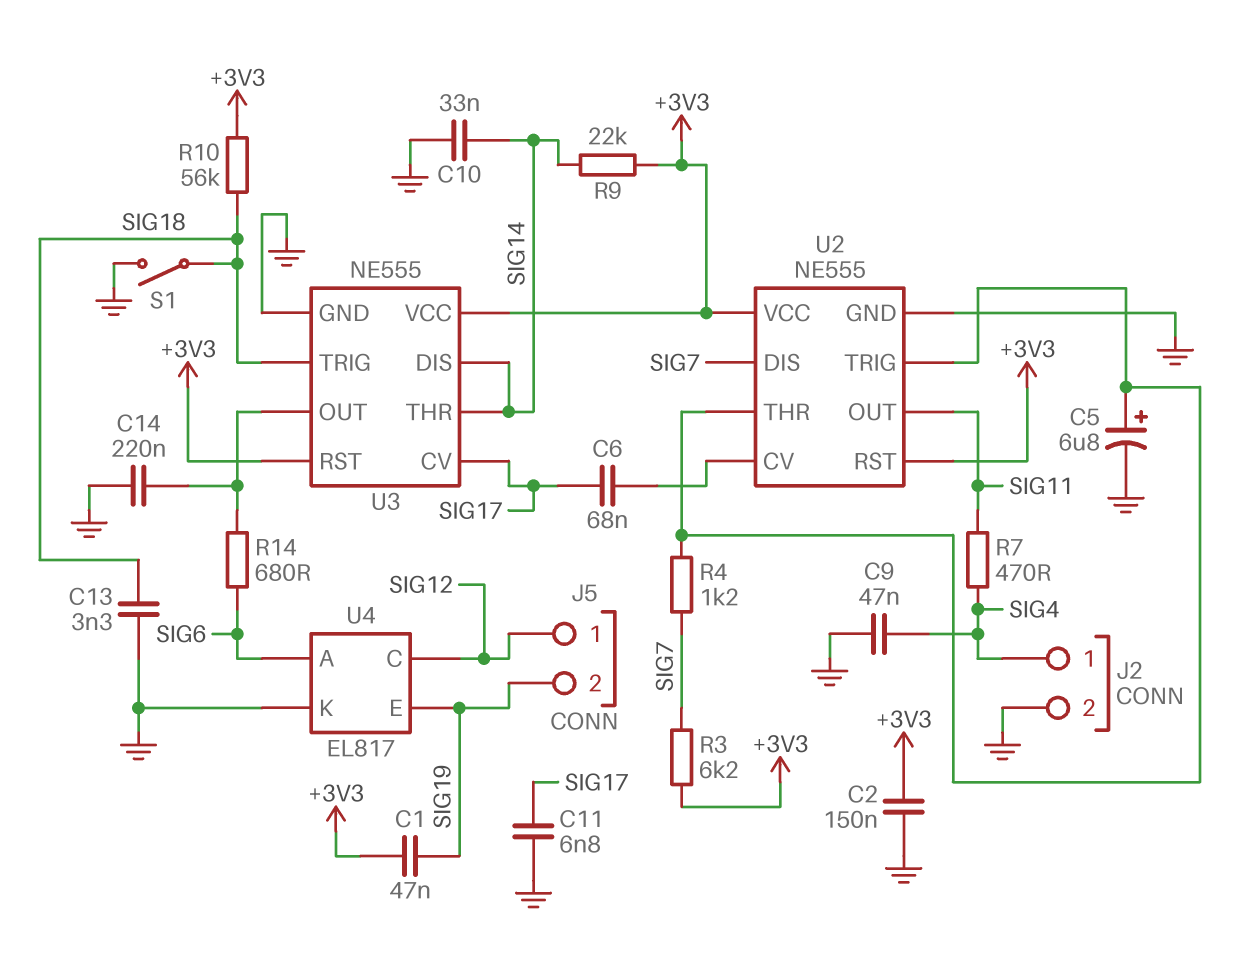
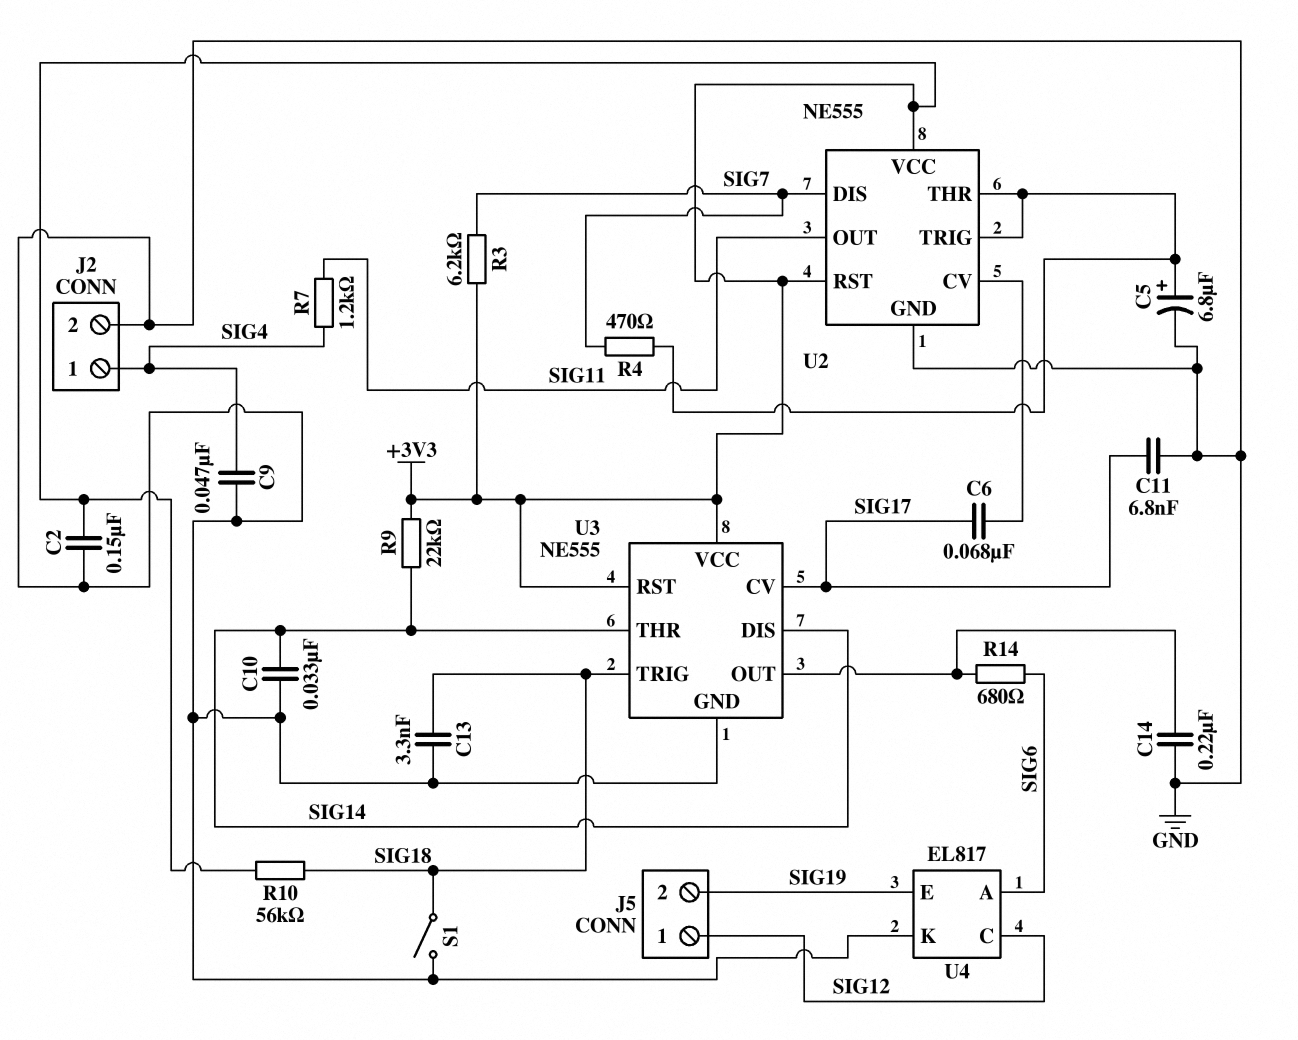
C1: 47nF (+3V3, SIG19) -> none
R4: 1.2k (SIG7, U2/THR) -> 470 (SIG7, U2/THR)
R7: 470 (SIG4, SIG11) -> 1.2k (SIG4, SIG11)

